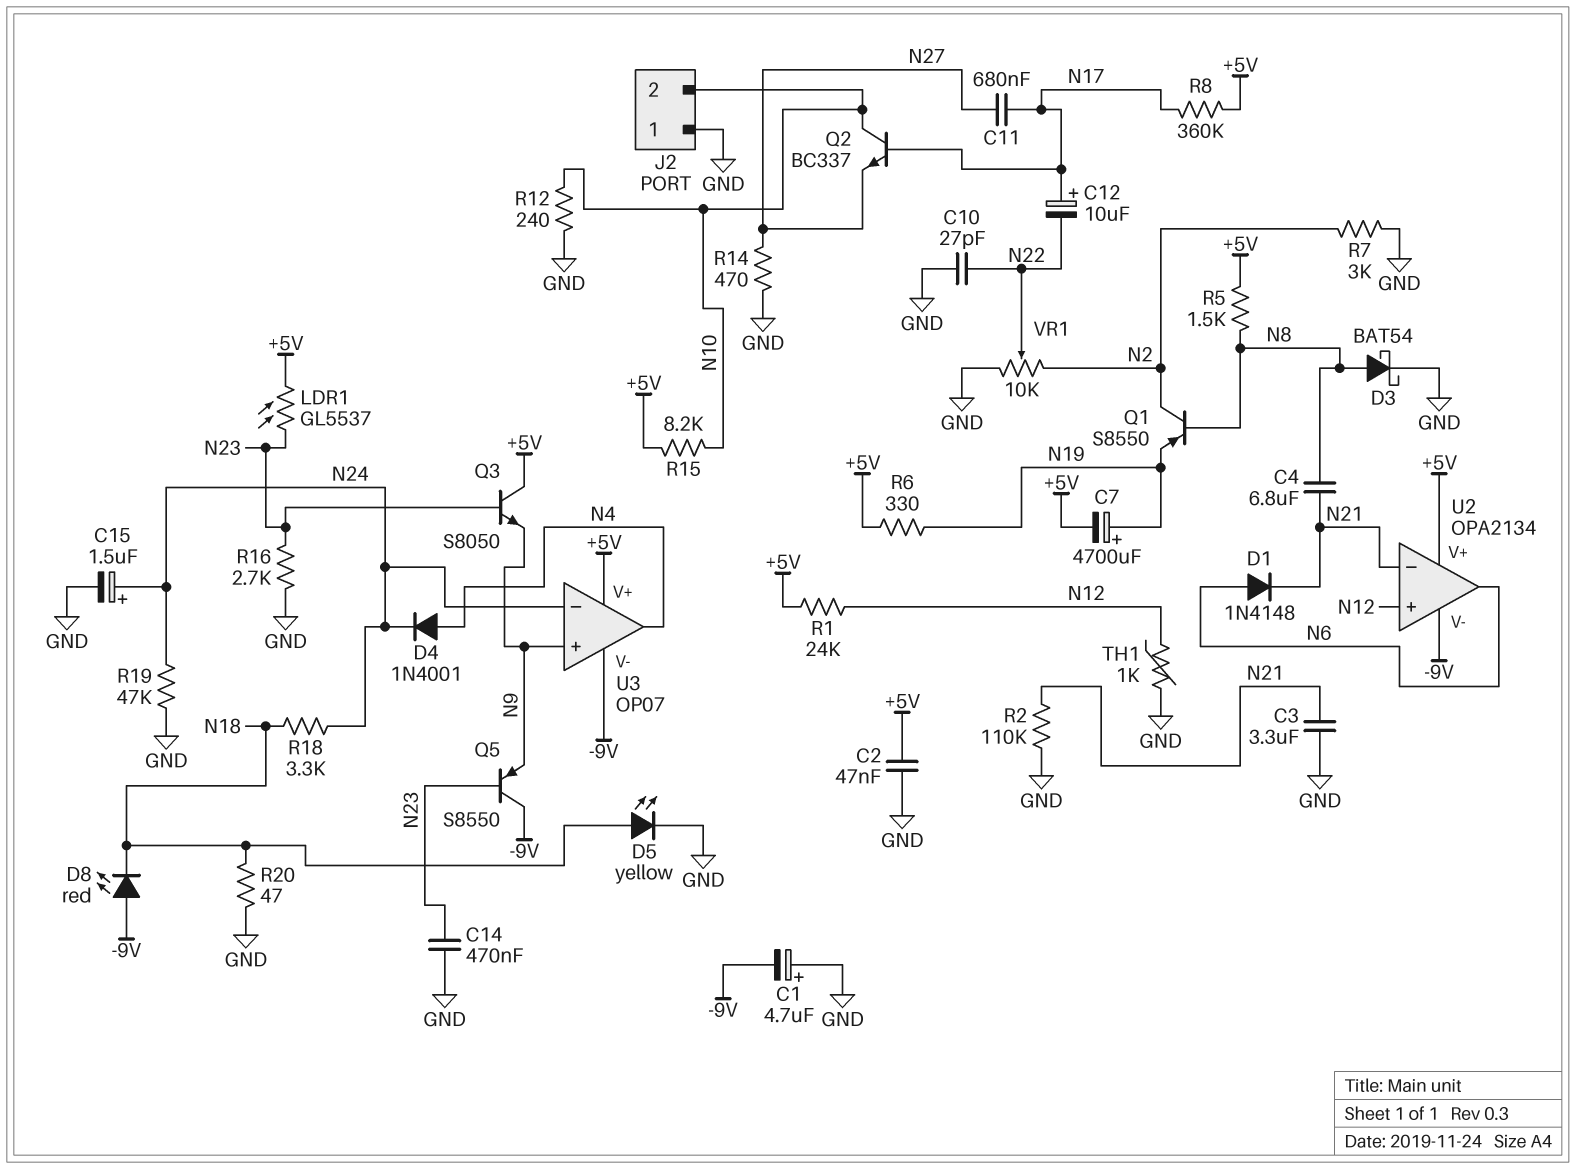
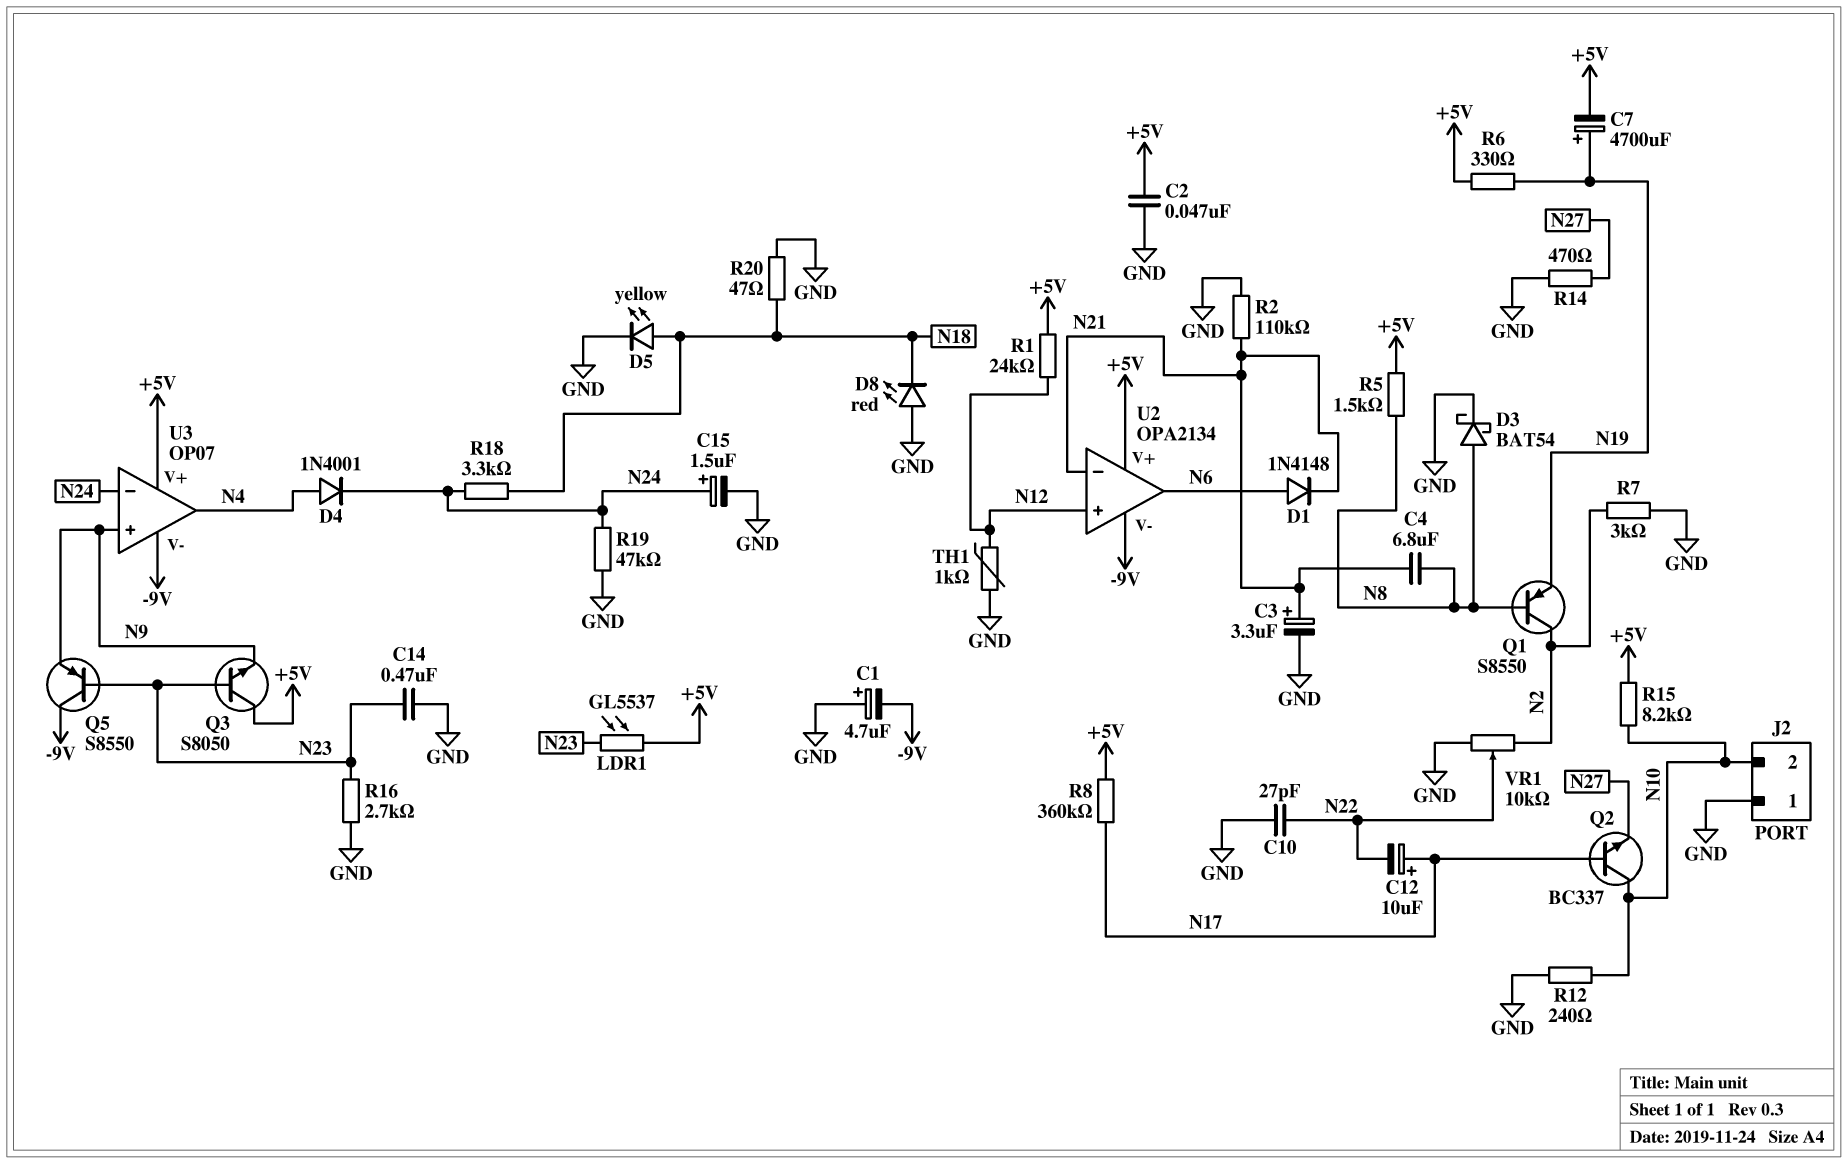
C3: 3.3uF (GND, N21) -> 3.3uF (plus N21, minus GND)
C11: 680nF (N17, N27) -> none
D8: LED red (A -9V, K N18) -> LED red (A GND, K N18)

